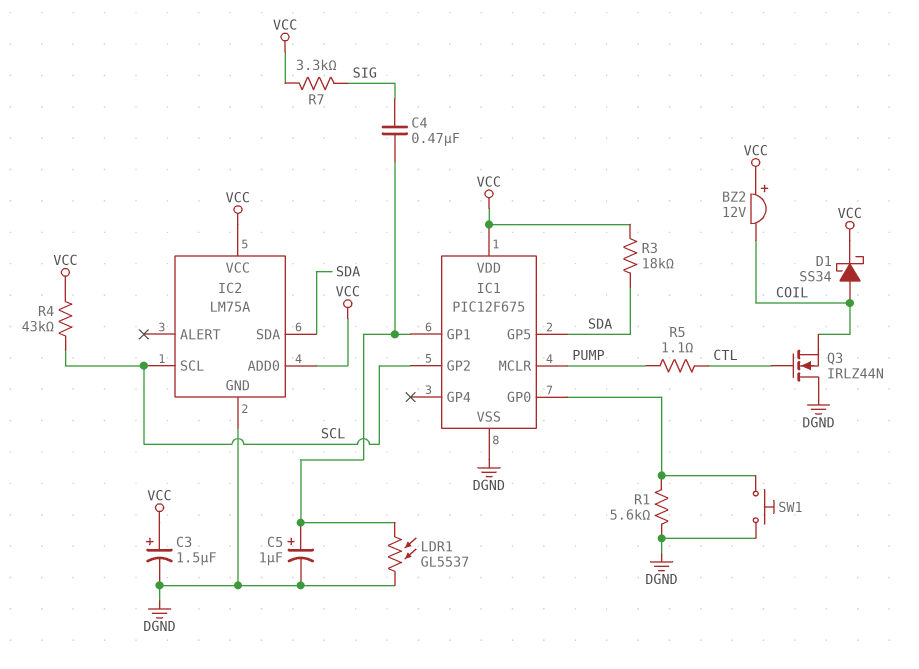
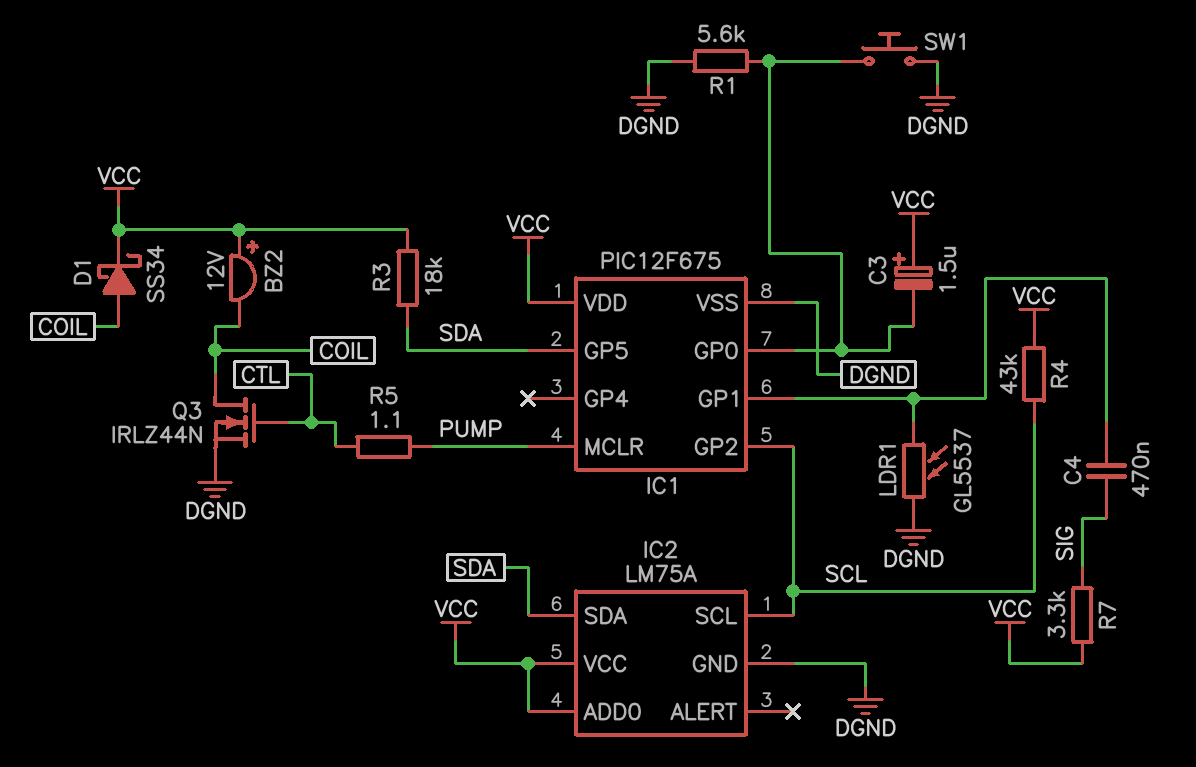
C3: 1.5uF (plus VCC, minus DGND) -> 1.5uF (plus VCC, minus IC1/GP0)
C5: 1uF (plus IC1/GP1, minus DGND) -> none
Q3: NMOS IRLZ44N (G CTL, D DGND, S COIL) -> NMOS IRLZ44N (G CTL, D COIL, S DGND)

